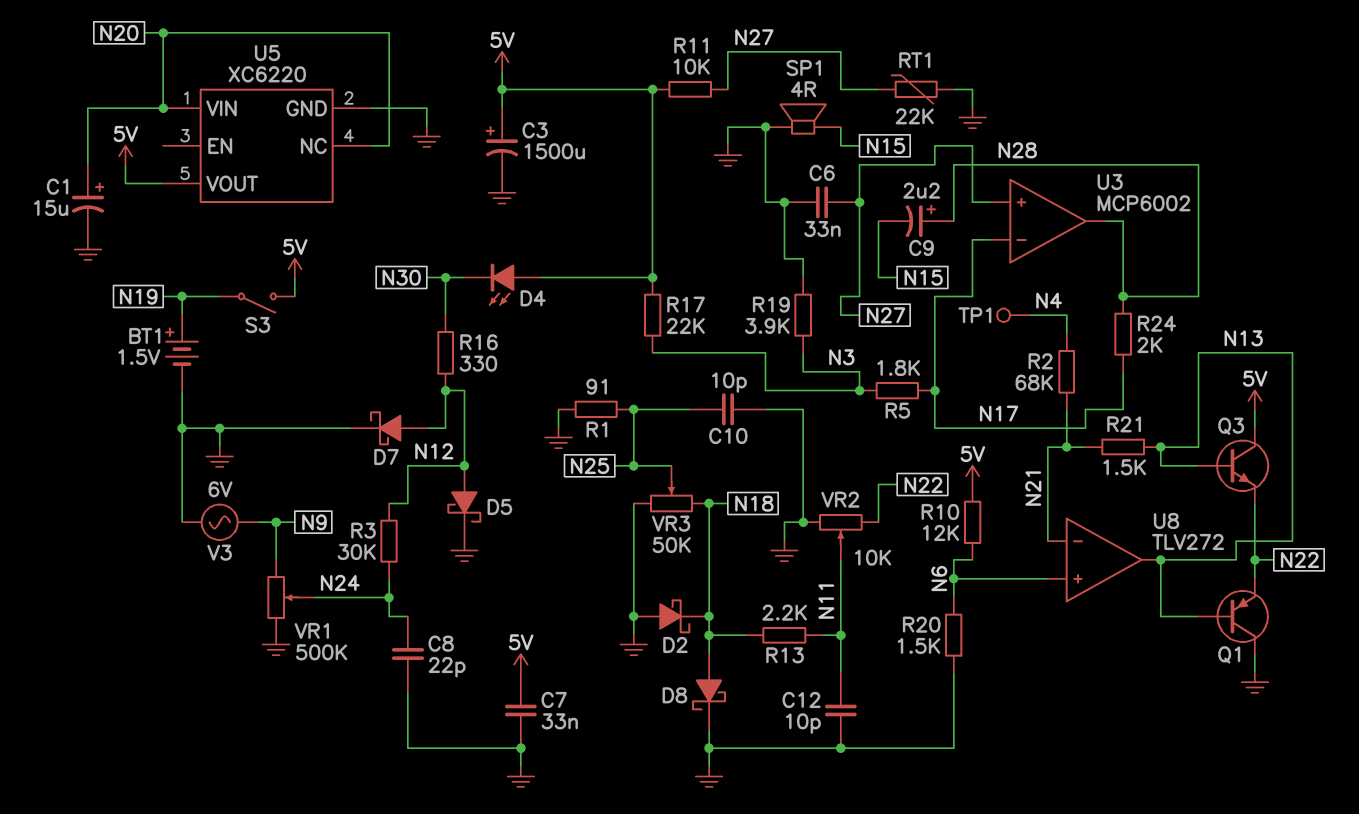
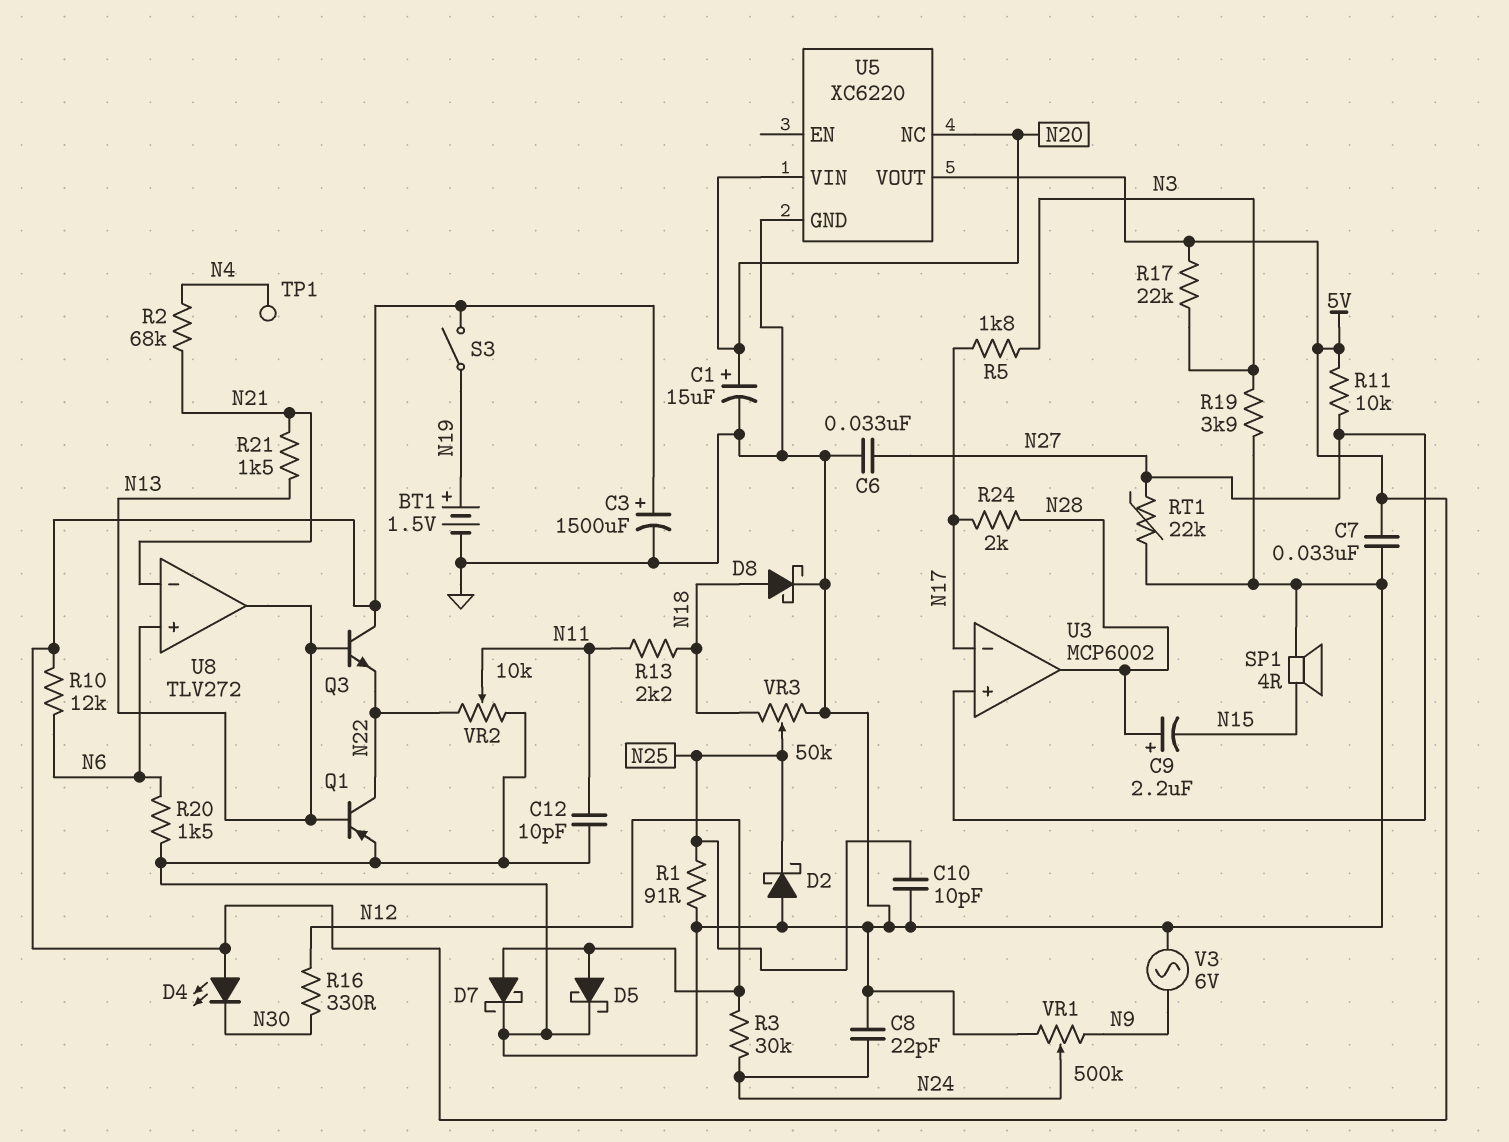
D2: schottky (A GND, K N18) -> schottky (A GND, K N25)
Q1: PNP (B N13, C GND, E N22) -> PNP (B N13, C N22, E GND)

